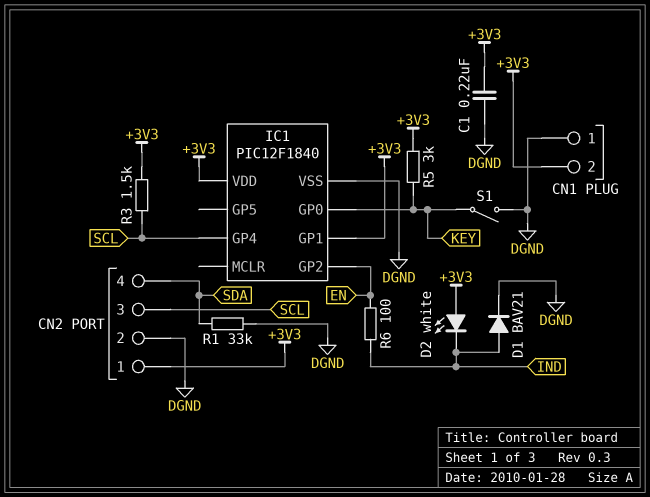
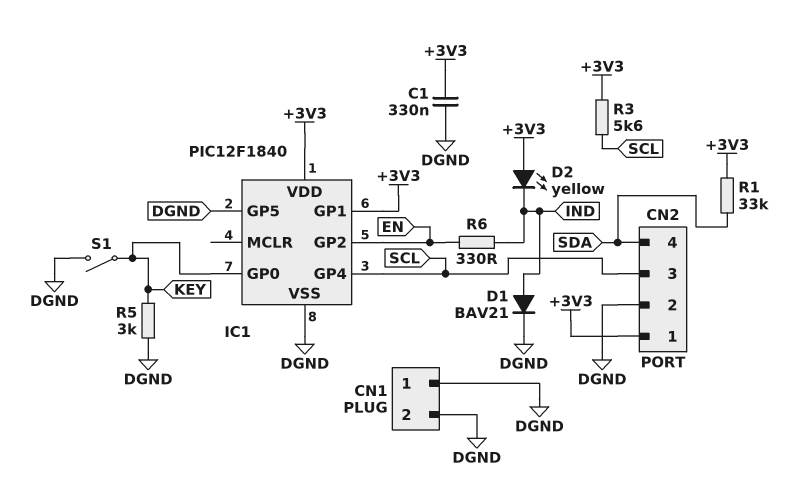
C1: 220nF (+3V3, DGND) -> 330nF (+3V3, DGND)
CN1 pin 2: +3V3 -> DGND
D2: LED white (A +3V3, K IND) -> LED yellow (A +3V3, K IND)
IC1 pin GP5: none -> DGND
R1: 33k (DGND, SDA) -> 33k (+3V3, SDA)
R3: 1.5k (+3V3, SCL) -> 5.6k (+3V3, SCL)
R5: 3k (+3V3, KEY) -> 3k (DGND, KEY)
R6: 100 (EN, IND) -> 330 (EN, IND)

